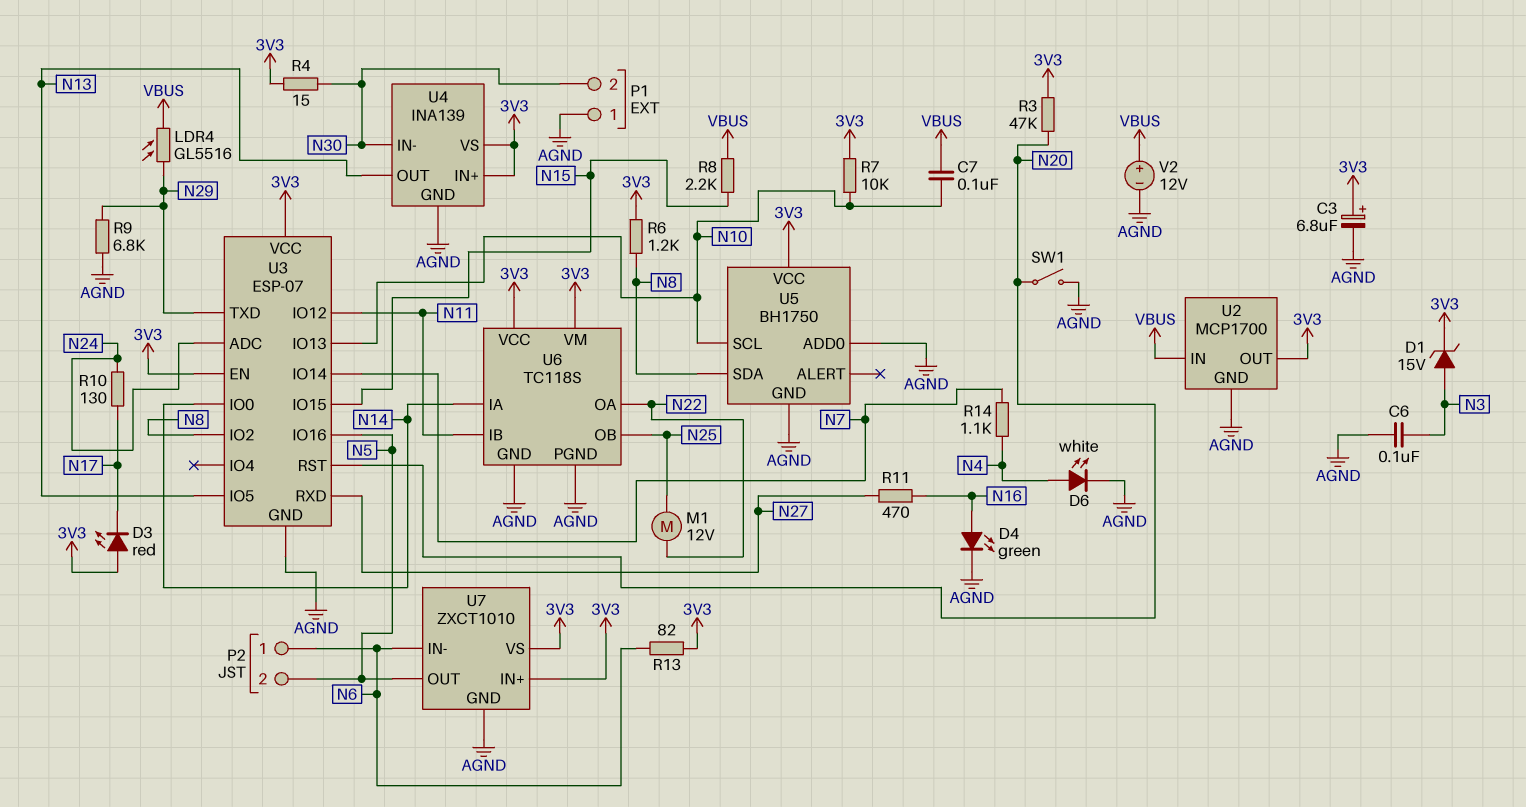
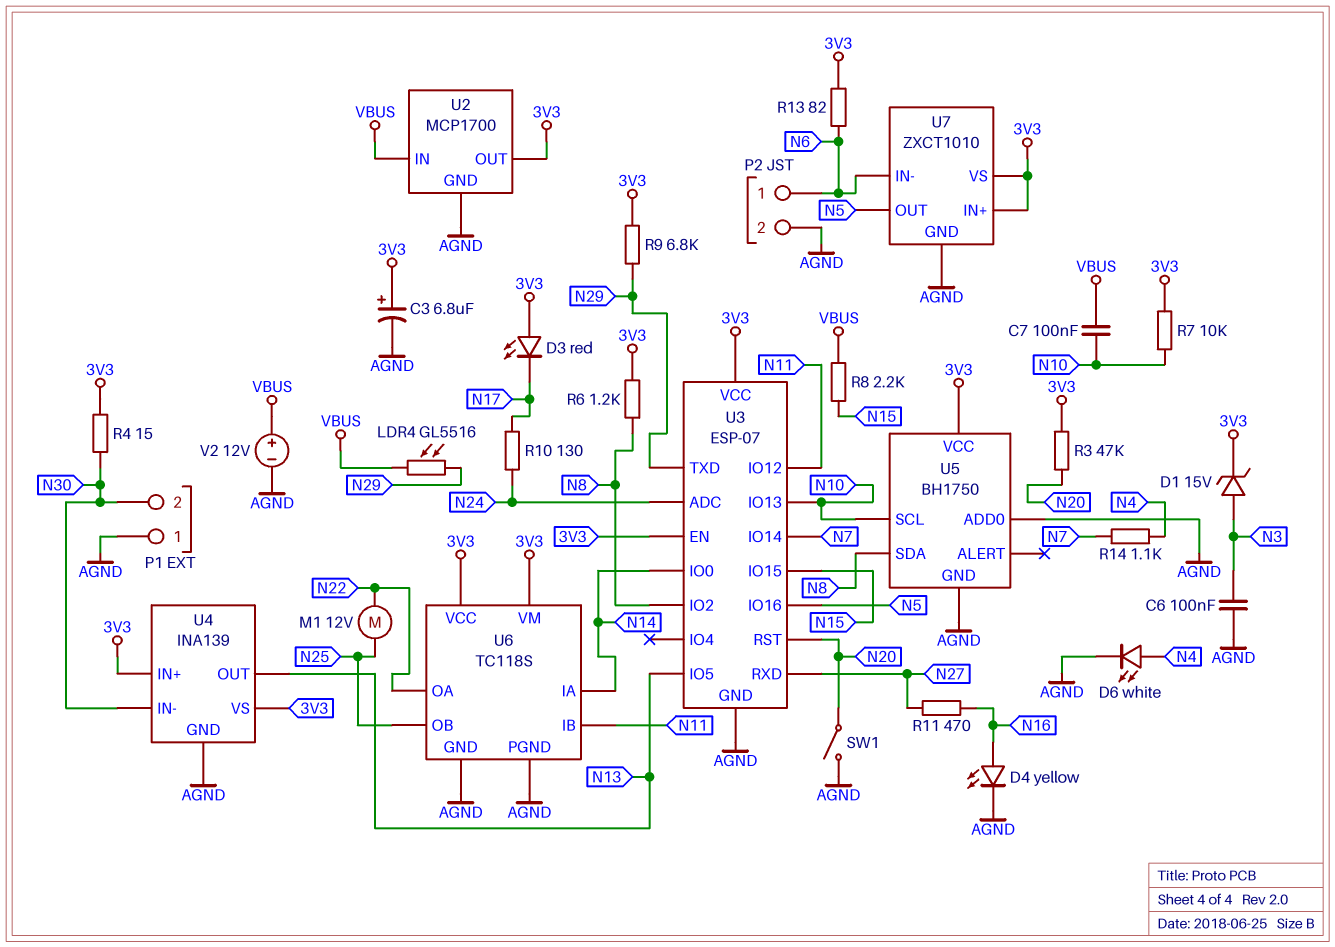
D4: LED green (A N16, K AGND) -> LED yellow (A N16, K AGND)
P2 pin 2: N5 -> AGND
R9: 6.8k (AGND, N29) -> 6.8k (3V3, N29)

